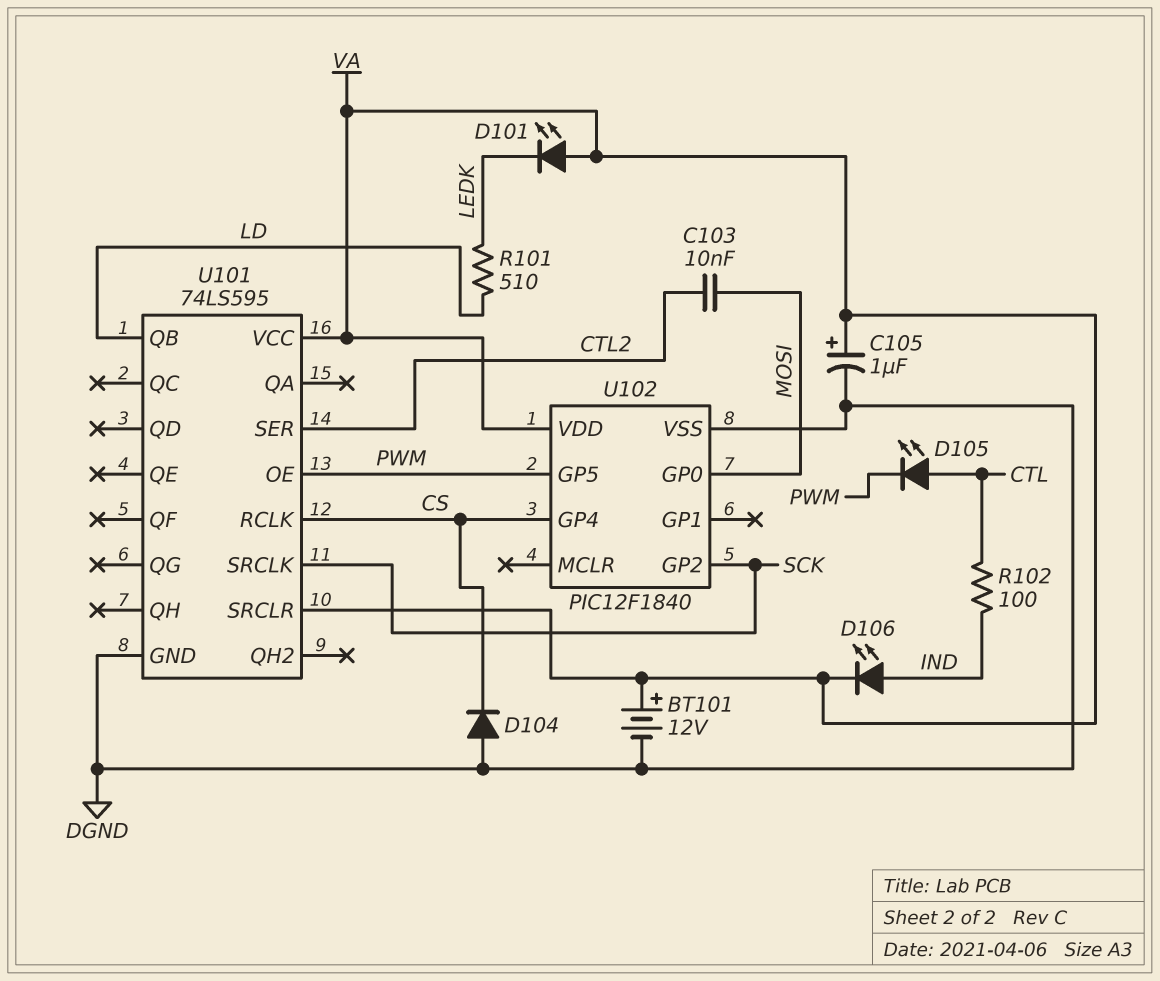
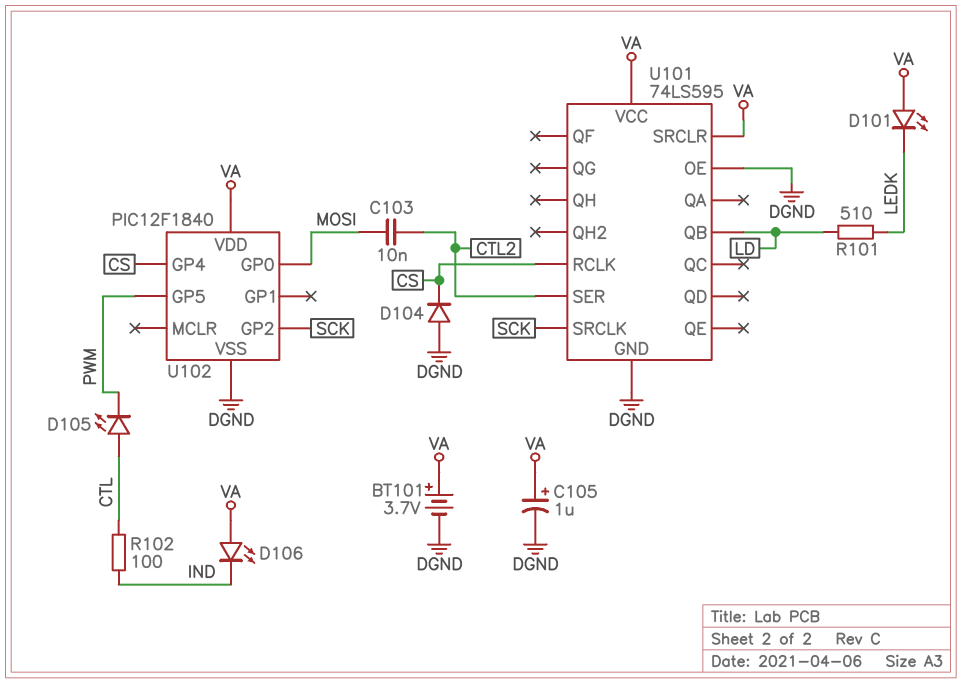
BT101: 12V (plus VA, minus DGND) -> 3.7V (plus VA, minus DGND)
D106: LED (A IND, K VA) -> LED (A VA, K IND)
U101 pin OE: PWM -> DGND

